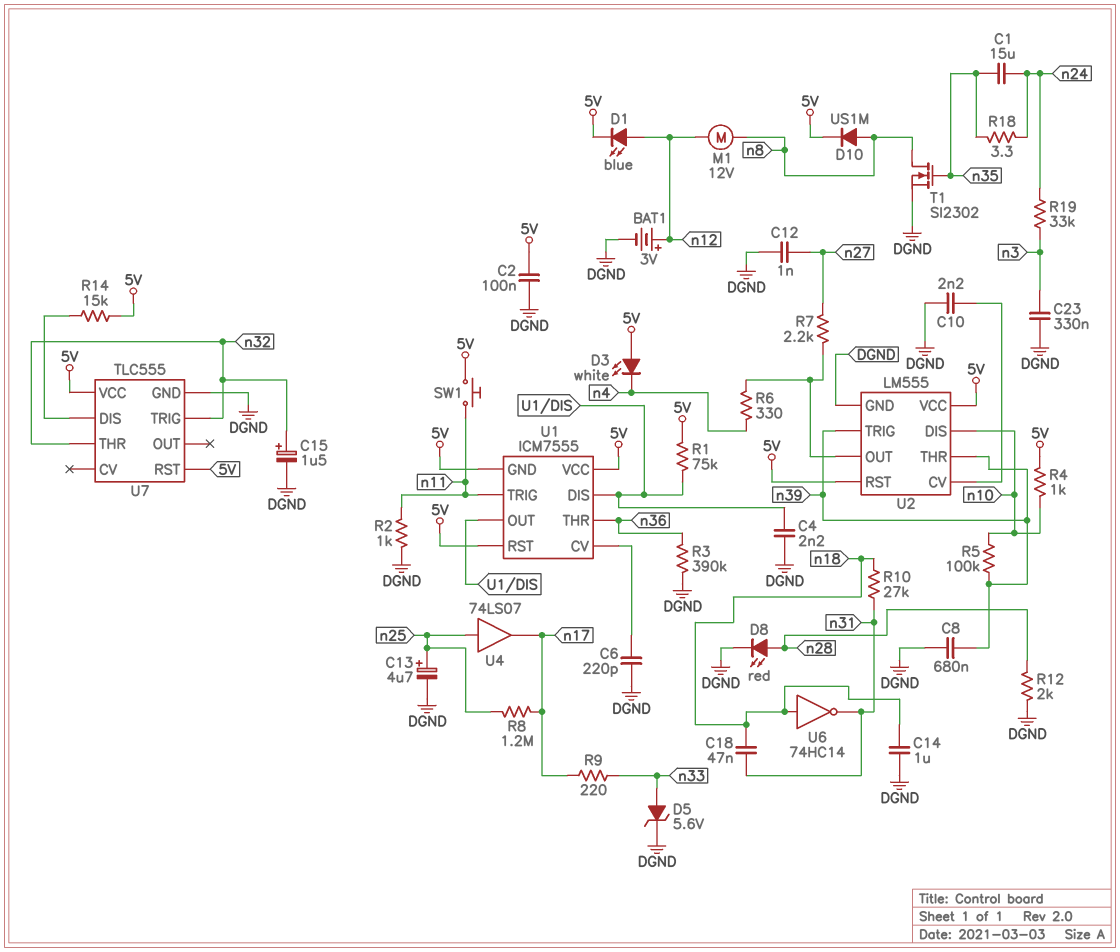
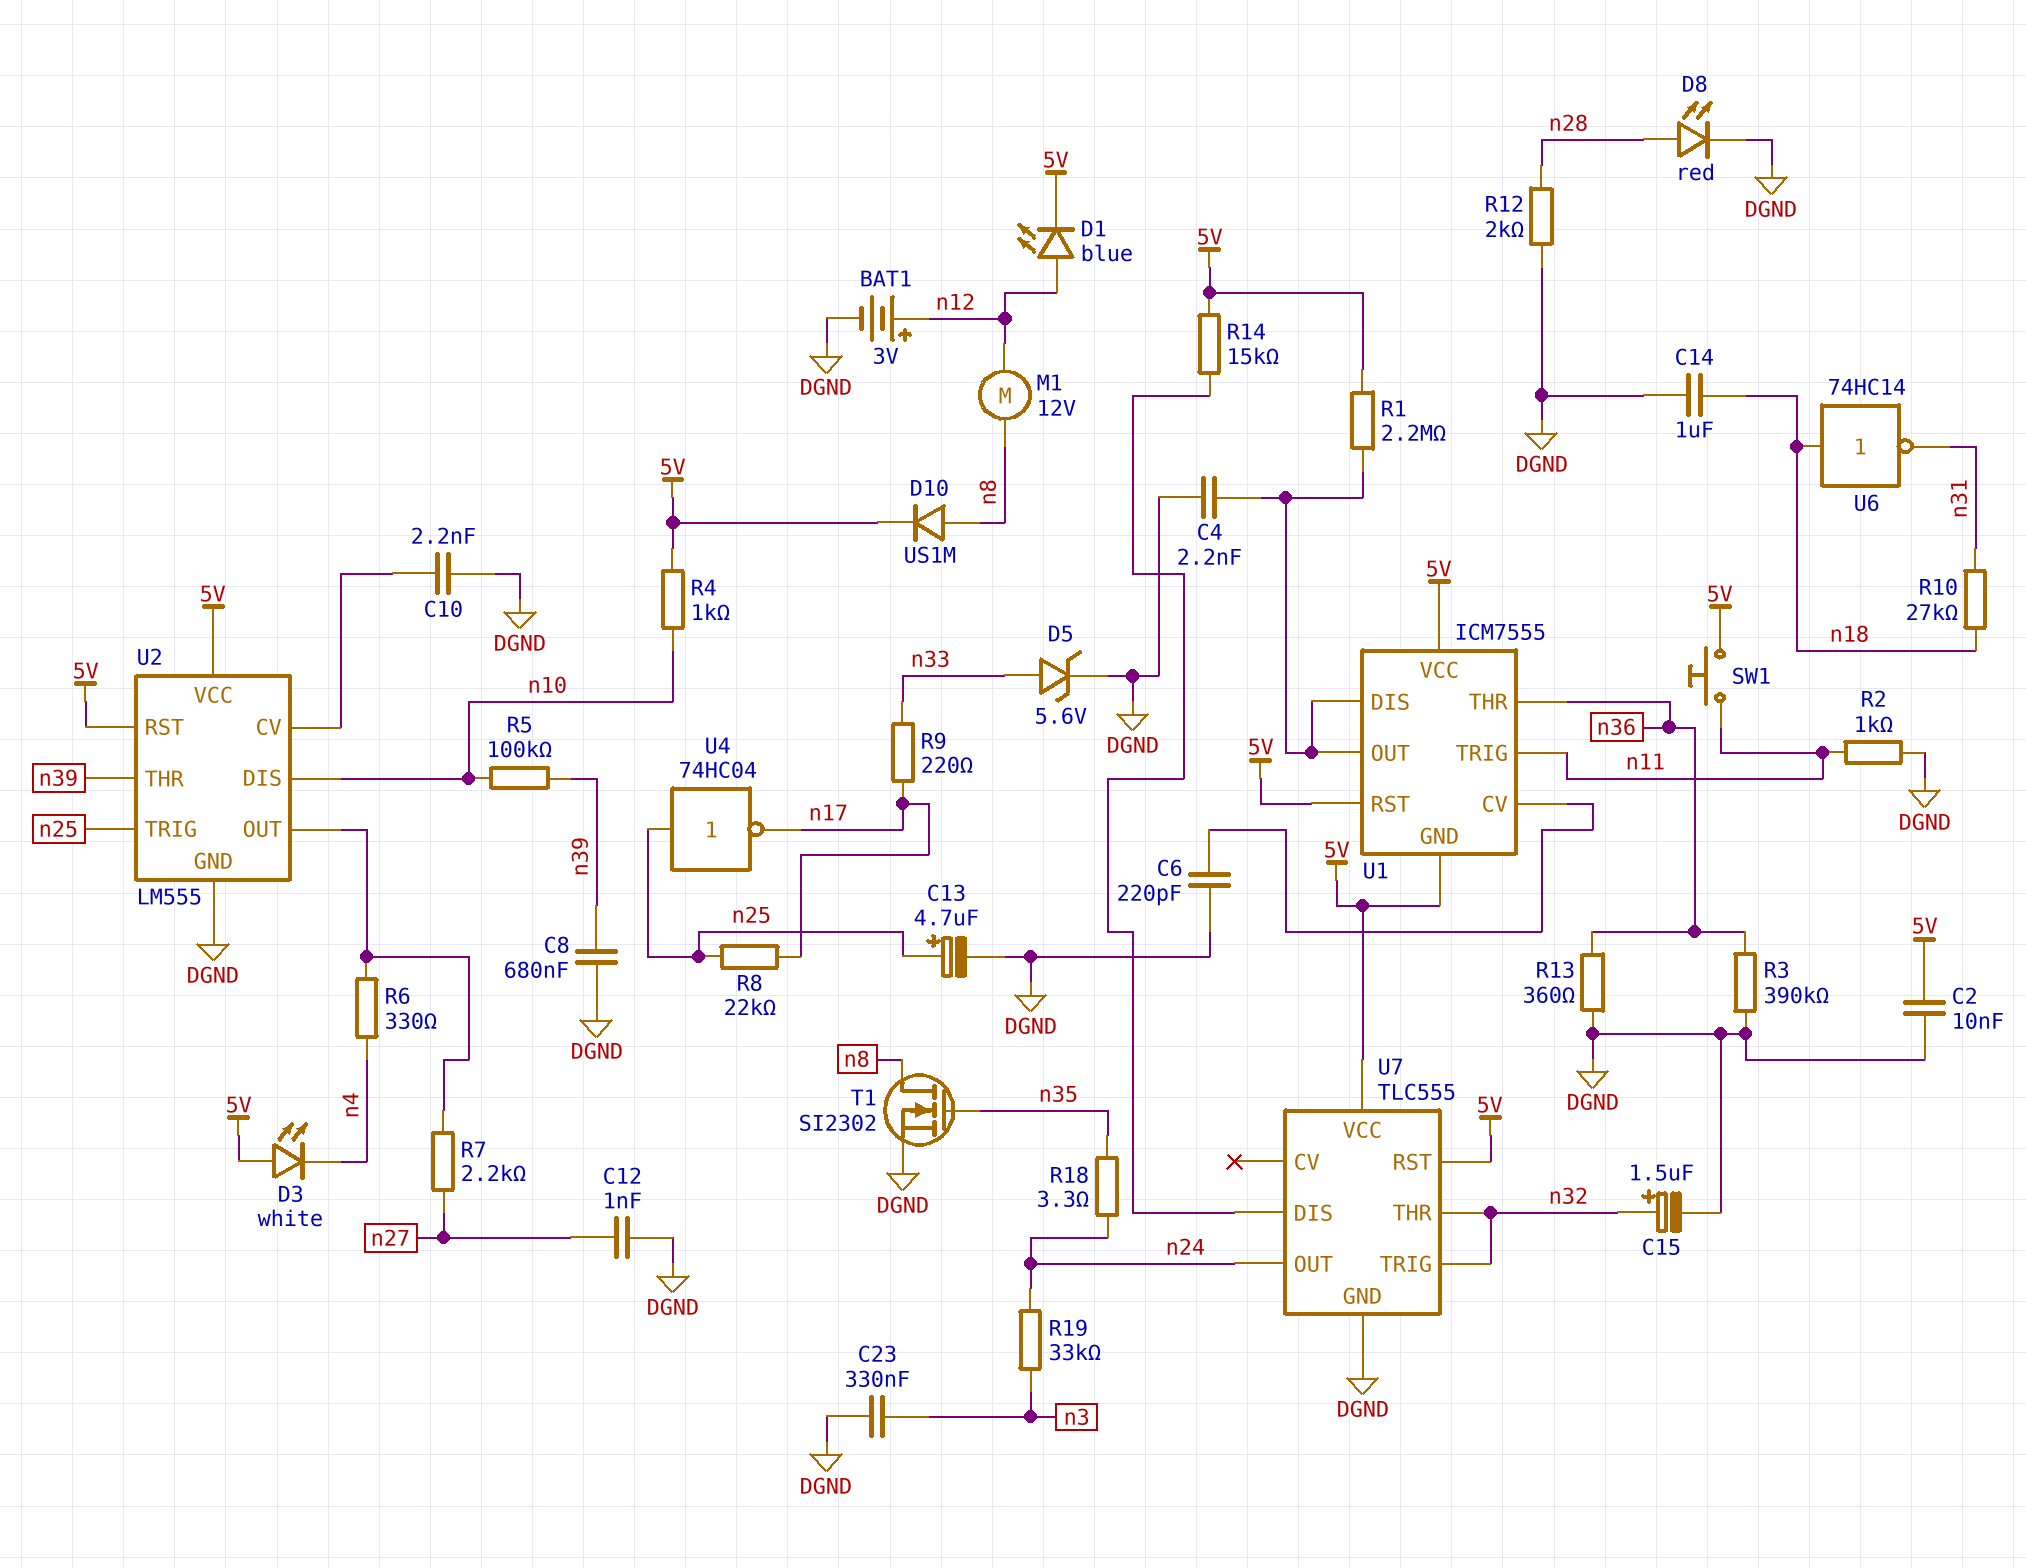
C1: 15uF (n24, n35) -> none
C2: 100nF (5V, DGND) -> 10nF (5V, DGND)
C18: 47nF (n18, n31) -> none
R1: 75k (5V, U1/DIS) -> 2.2M (5V, U1/DIS)
R8: 1.2M (n17, n25) -> 22k (n17, n25)
R13: none -> 360 (DGND, n36)
U2 pin TRIG: n39 -> n25
U4: buffer 74LS07 (in n25, out n17) -> NOT 74HC04 (in n25, out n17)
U7 pin OUT: none -> n24

